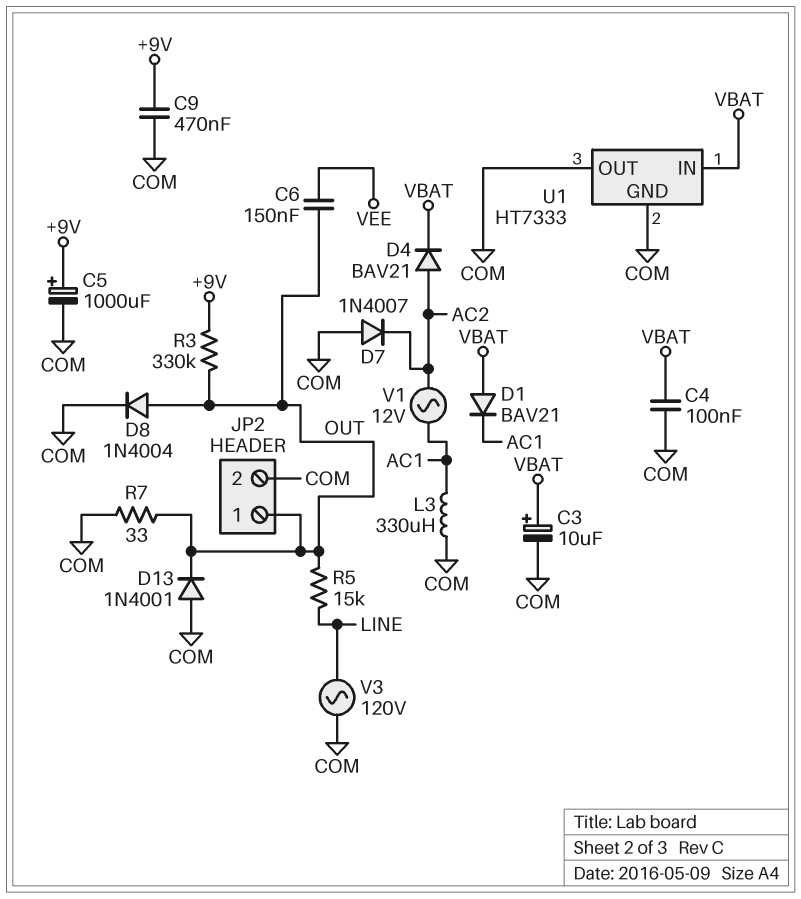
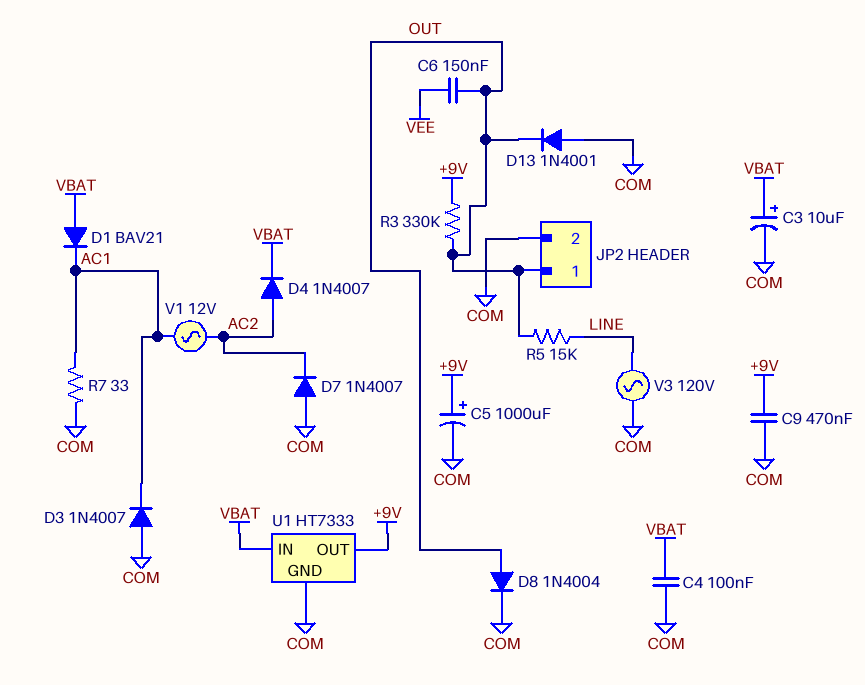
D3: none -> diode 1N4007 (A COM, K AC1)
D4: diode BAV21 (A AC2, K VBAT) -> diode 1N4007 (A AC2, K VBAT)
L3: 330uH (AC1, COM) -> none
R7: 33 (COM, OUT) -> 33 (AC1, COM)
U1 pin OUT: COM -> +9V

